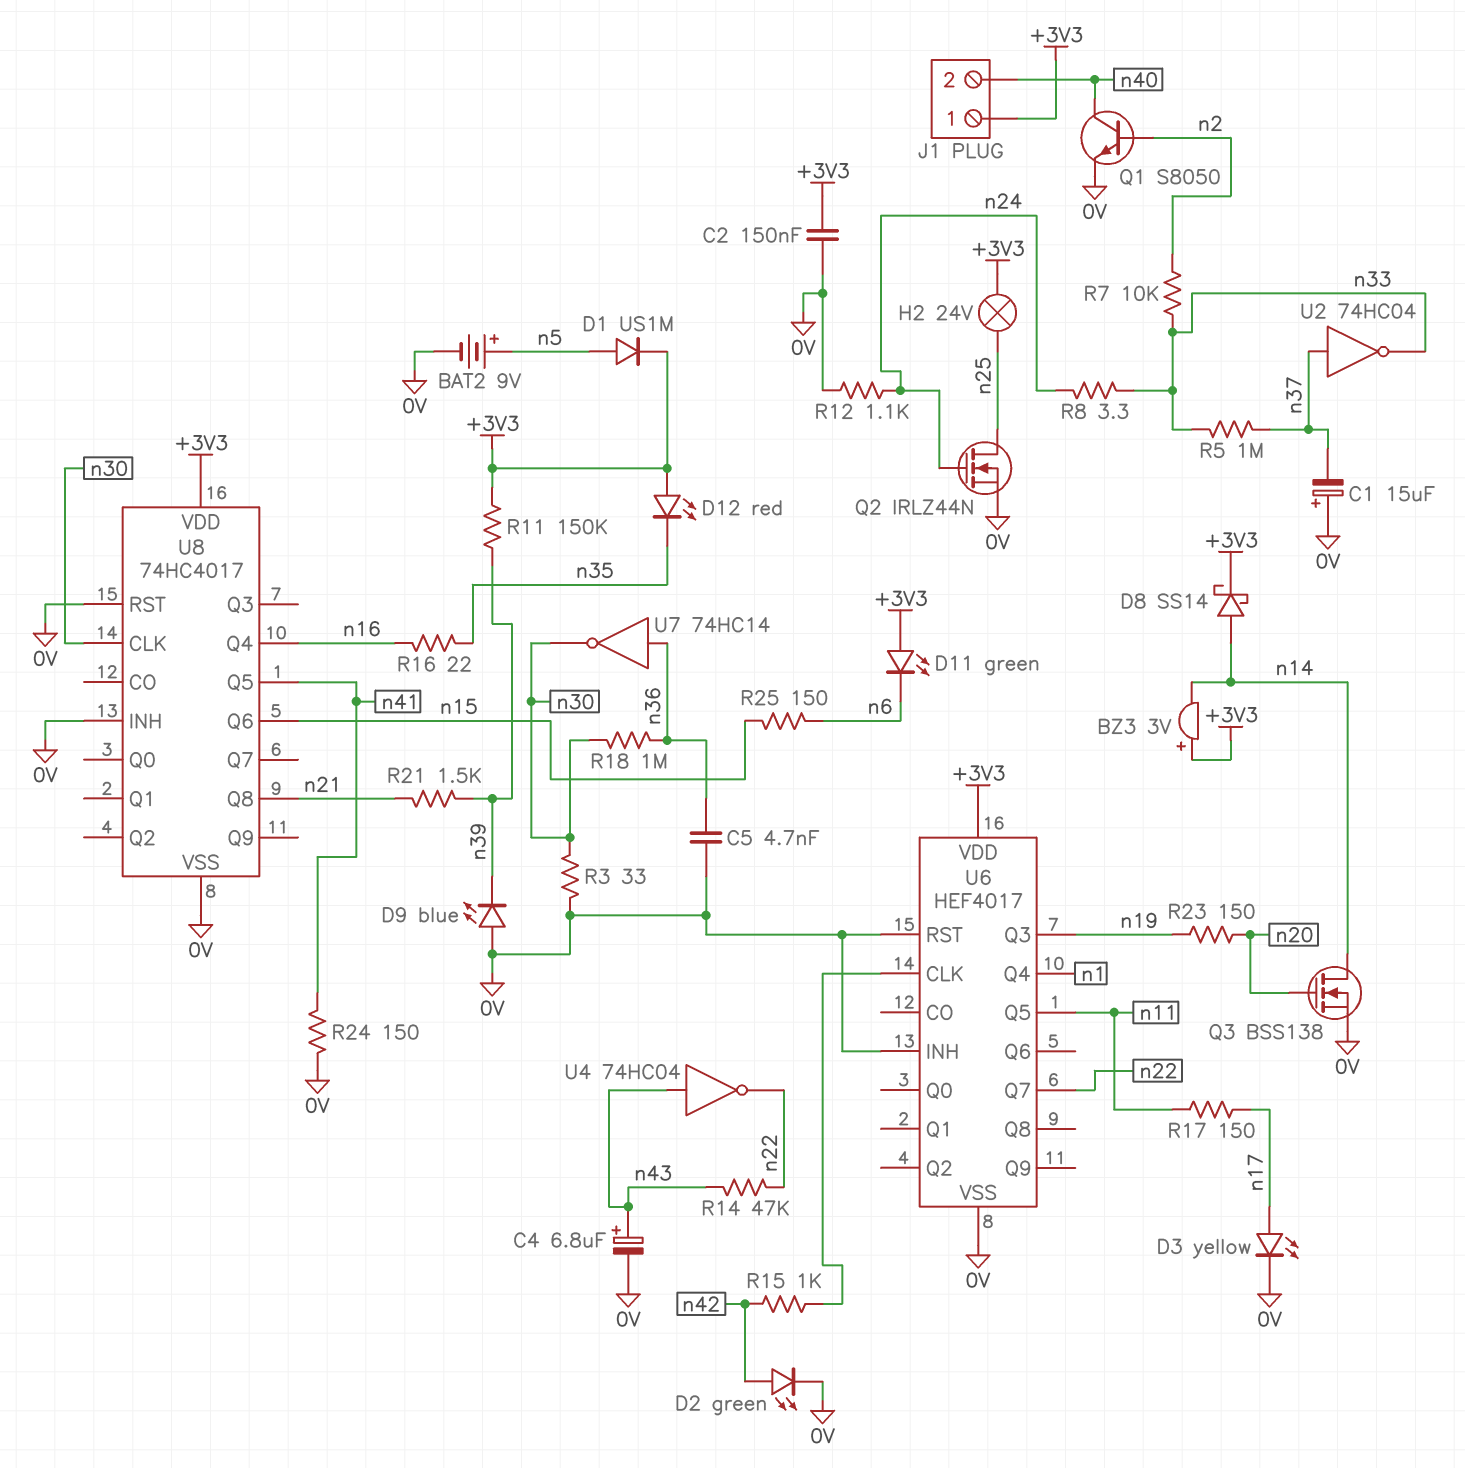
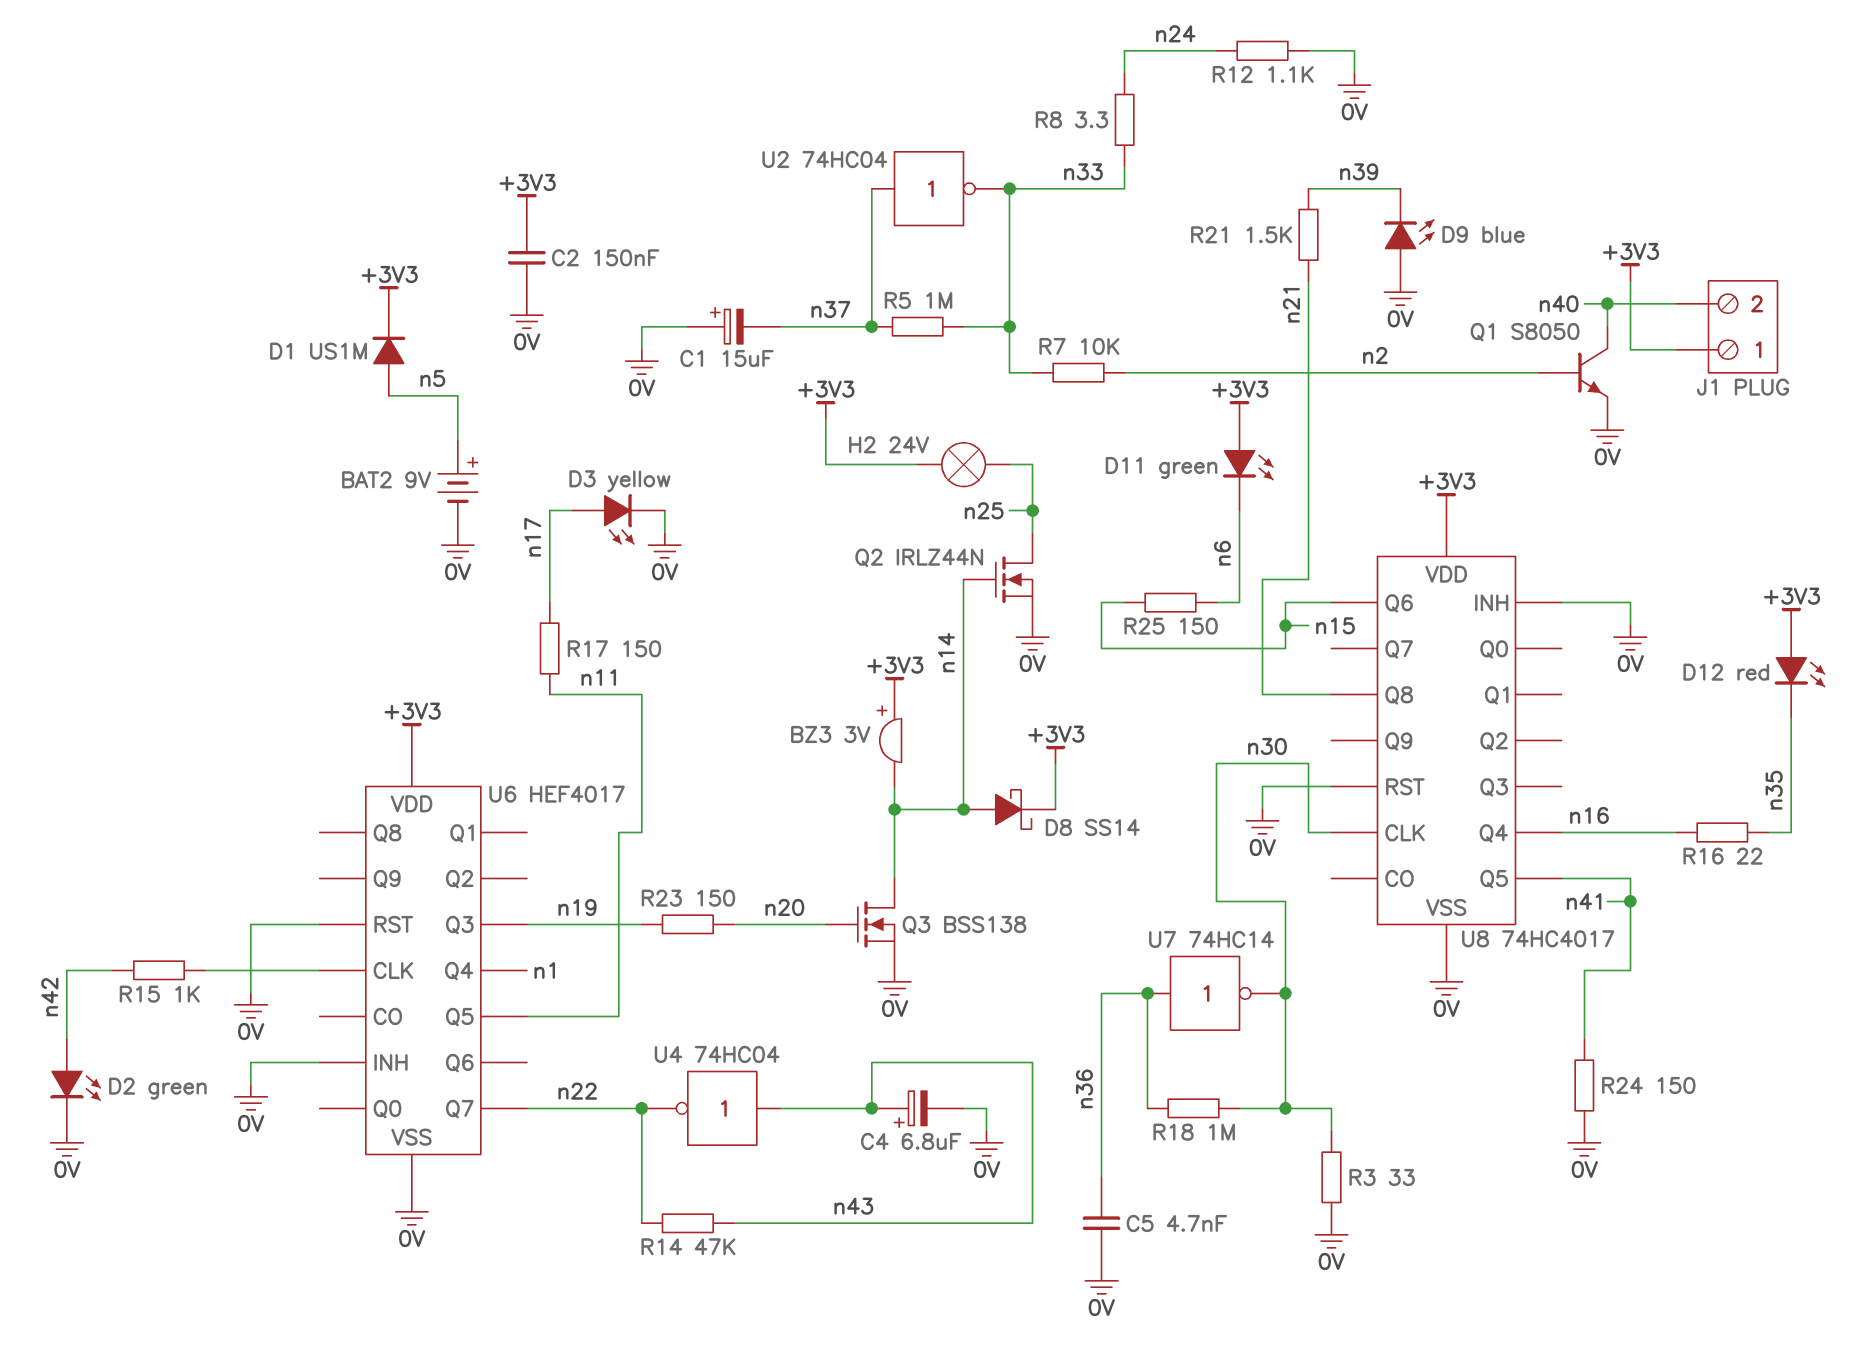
Q2: NMOS IRLZ44N (G n24, D n25, S 0V) -> NMOS IRLZ44N (G n14, D n25, S 0V)
R11: 150k (+3V3, n39) -> none

